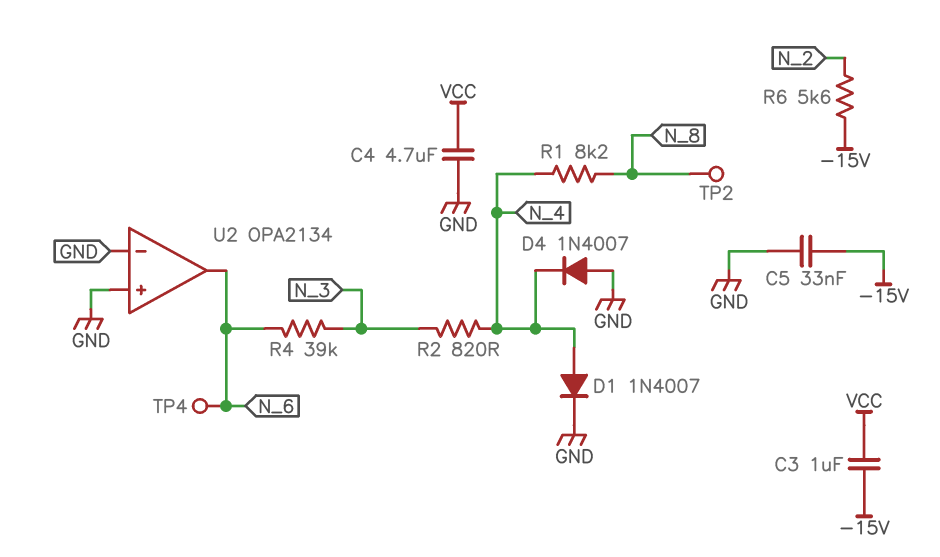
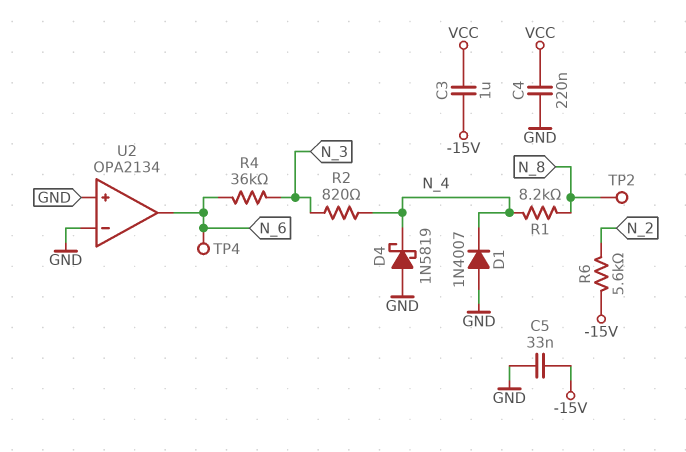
C4: 4.7uF (GND, VCC) -> 220nF (GND, VCC)
D1: diode 1N4007 (A N_4, K GND) -> diode 1N4007 (A GND, K N_4)
D4: diode 1N4007 (A GND, K N_4) -> schottky 1N5819 (A GND, K N_4)
R4: 39k (N_3, N_6) -> 36k (N_3, N_6)

